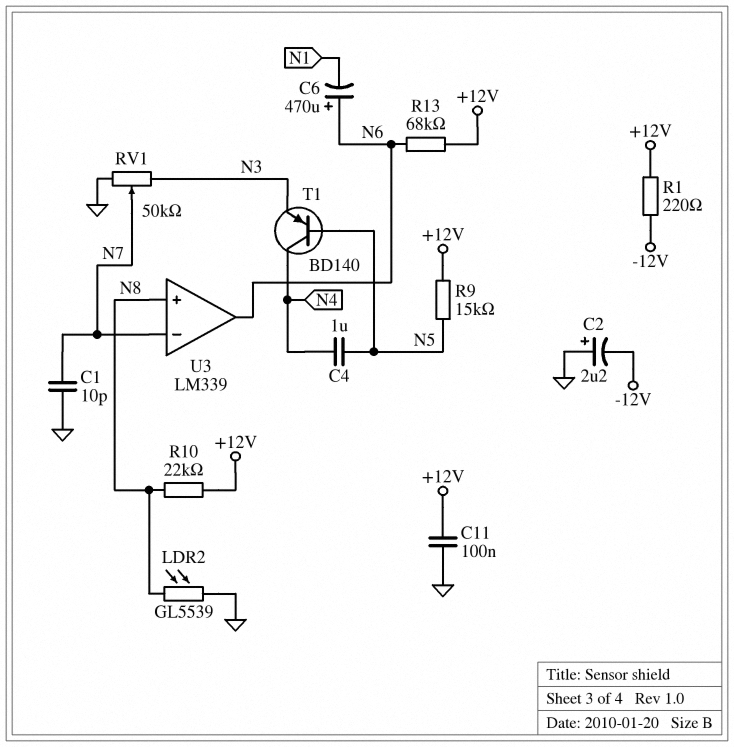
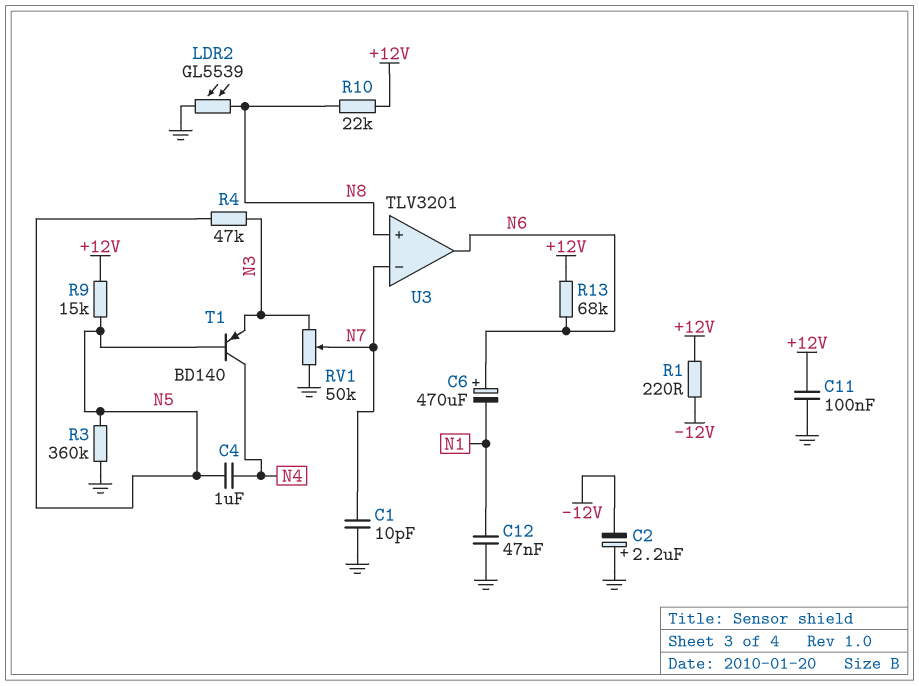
C12: none -> 47nF (GND, N1)
R3: none -> 360k (GND, N5)
R4: none -> 47k (N3, N5)
U3: LM339 -> TLV3201

